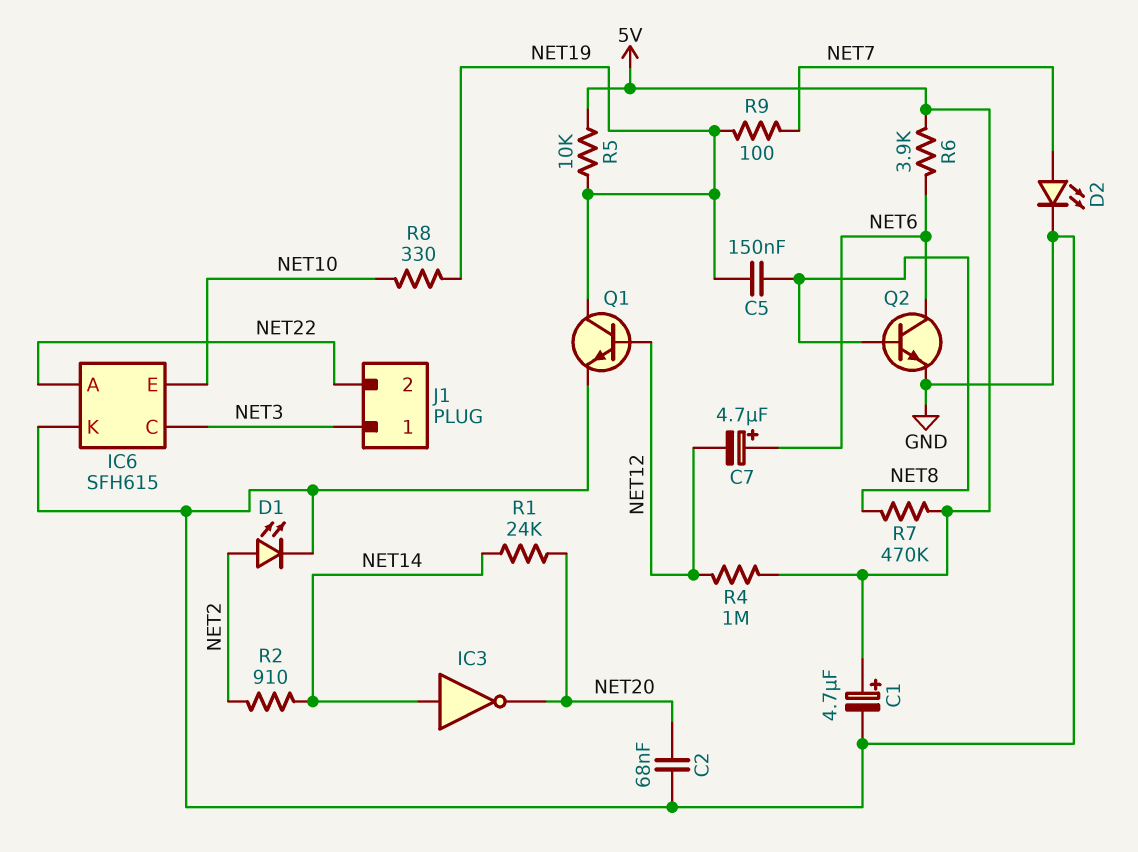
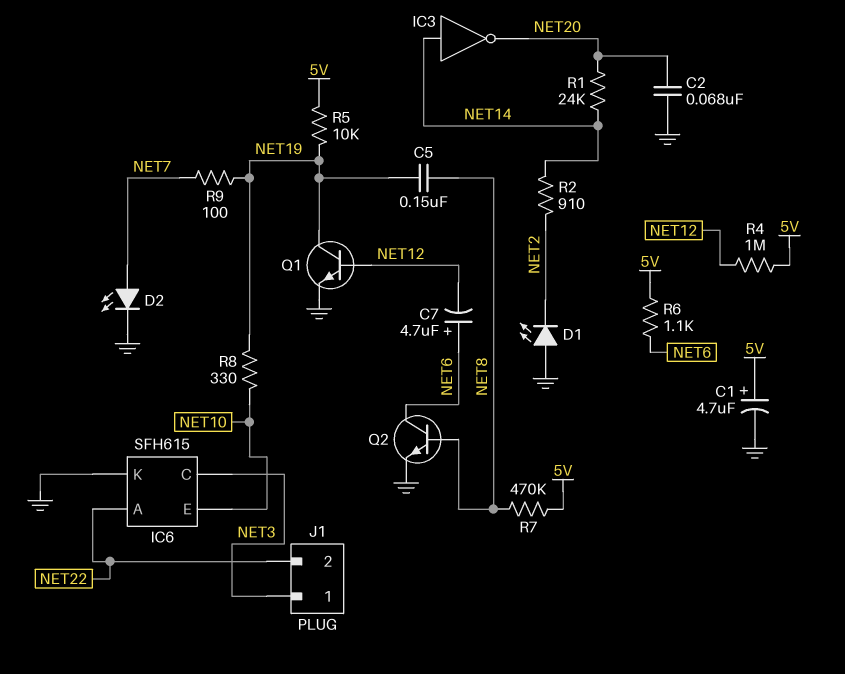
D1: LED (A NET2, K GND) -> LED (A GND, K NET2)
R6: 3.9k (5V, NET6) -> 1.1k (5V, NET6)

